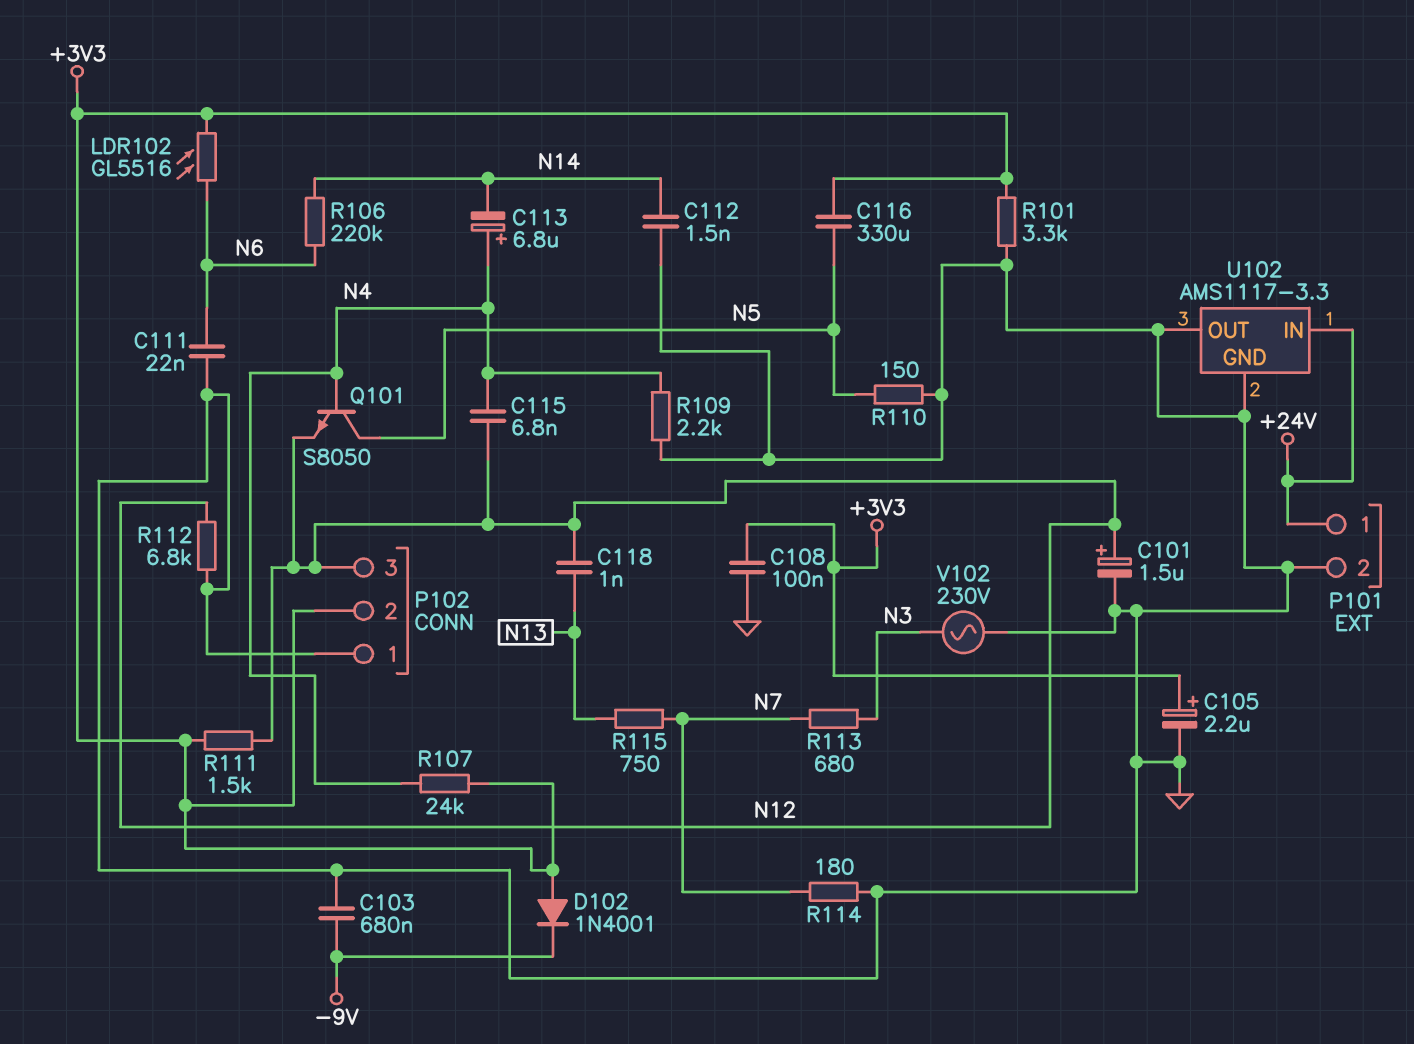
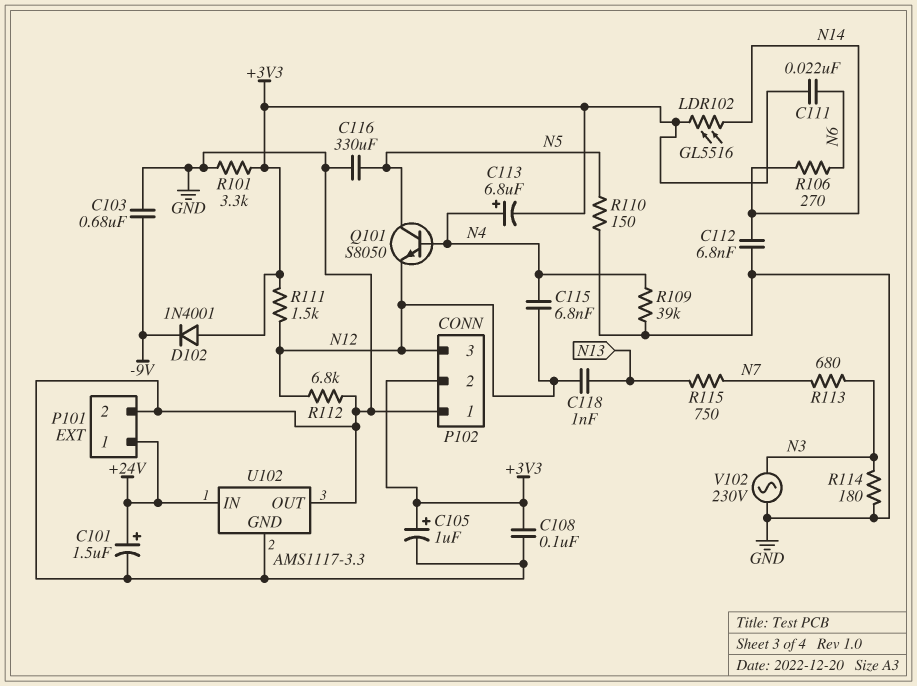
C101: 1.5uF (plus N12, minus GND) -> 1.5uF (plus +24V, minus GND)
C105: 2.2uF (plus +3V3, minus GND) -> 1uF (plus +3V3, minus GND)
C111: 22nF (GND, N6) -> 22nF (+3V3, N6)
C112: 1.5nF (GND, N14) -> 6.8nF (GND, N14)
C113: 6.8uF (plus N4, minus N14) -> 6.8uF (plus N4, minus +3V3)
C116: 330uF (+3V3, N5) -> 330uF (GND, N5)
LDR102: GL5516 (+3V3, N6) -> GL5516 (+3V3, N14)
R106: 220k (N6, N14) -> 270 (N6, N14)
R107: 24k (+3V3, N4) -> none
R109: 2.2k (GND, N4) -> 39k (GND, N4)
R114: 180 (GND, N7) -> 180 (GND, N3)

